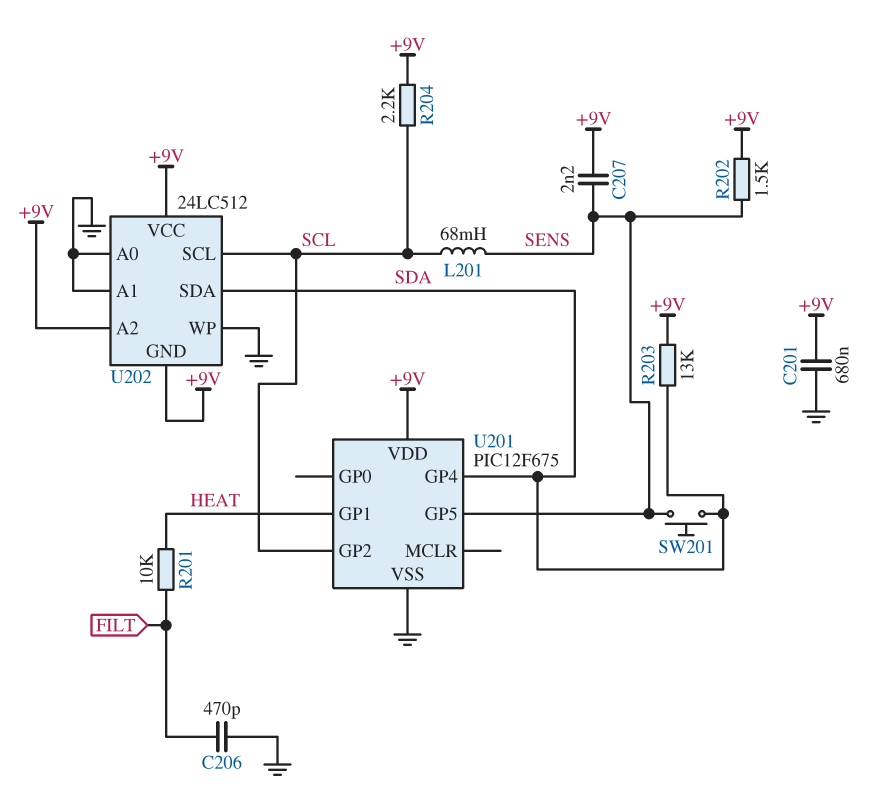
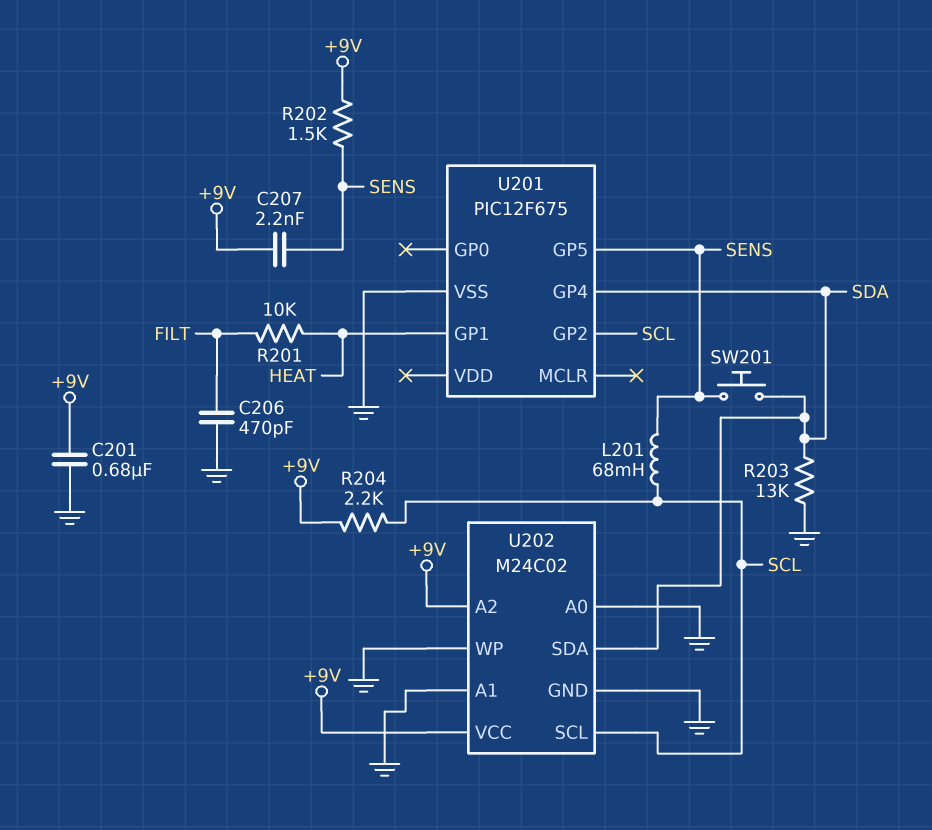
R203: 13k (+9V, SDA) -> 13k (GND, SDA)
U201 pin VDD: +9V -> none
U202: 24LC512 -> M24C02
U202 pin GND: +9V -> GND

